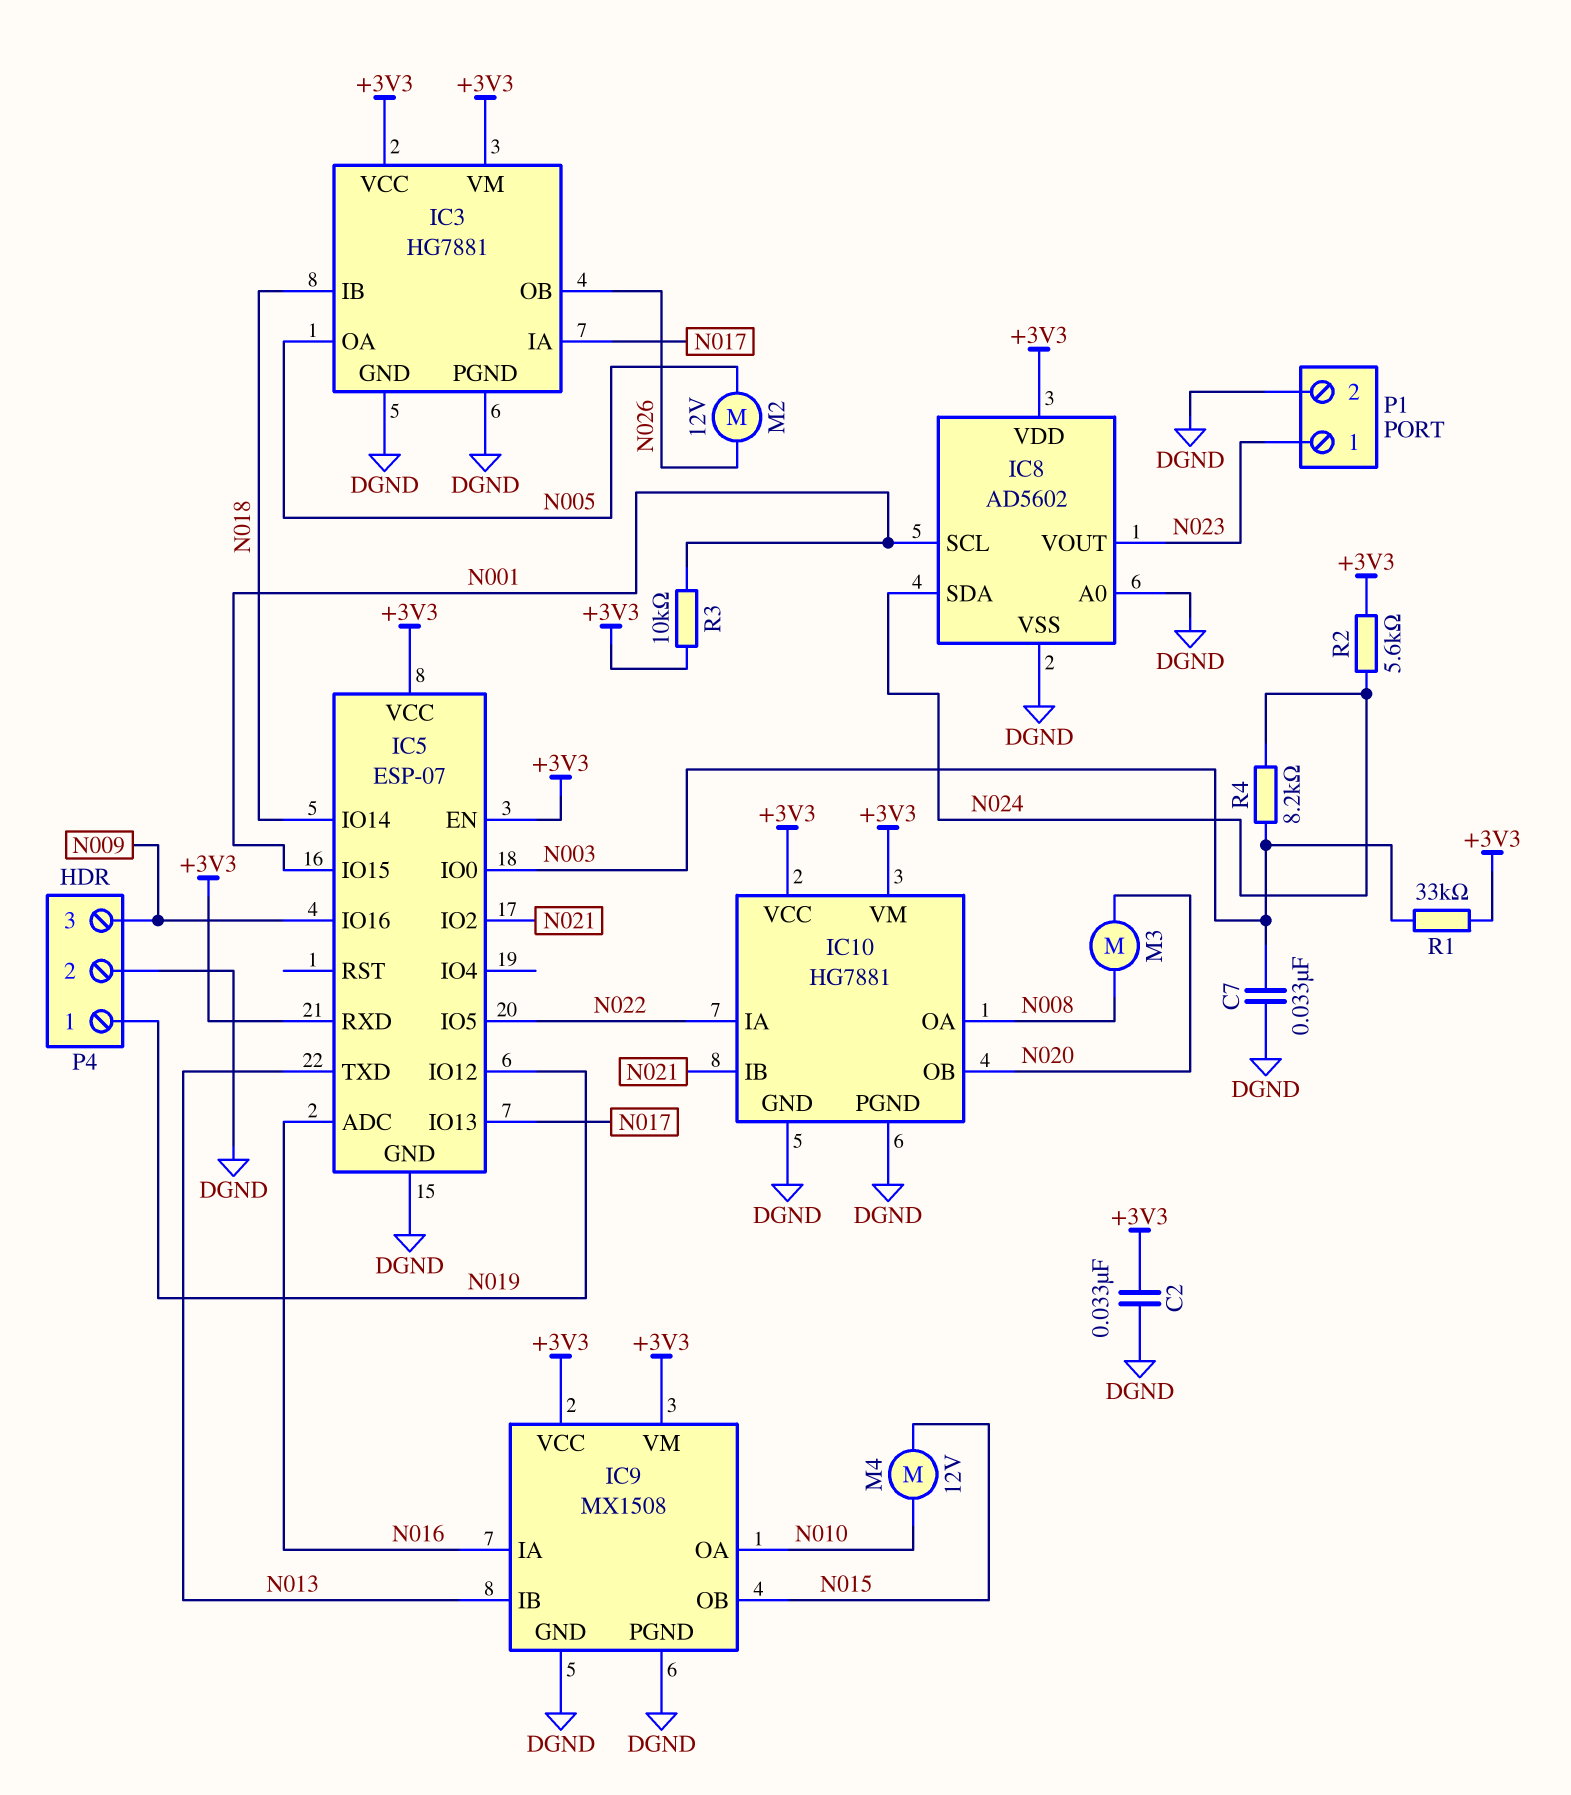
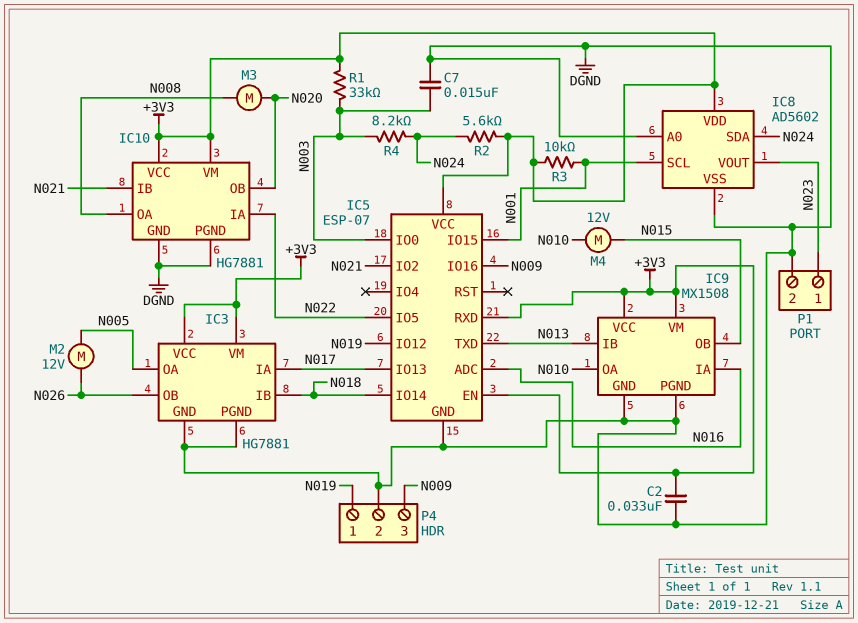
C7: 33nF (DGND, N003) -> 15nF (DGND, N003)

